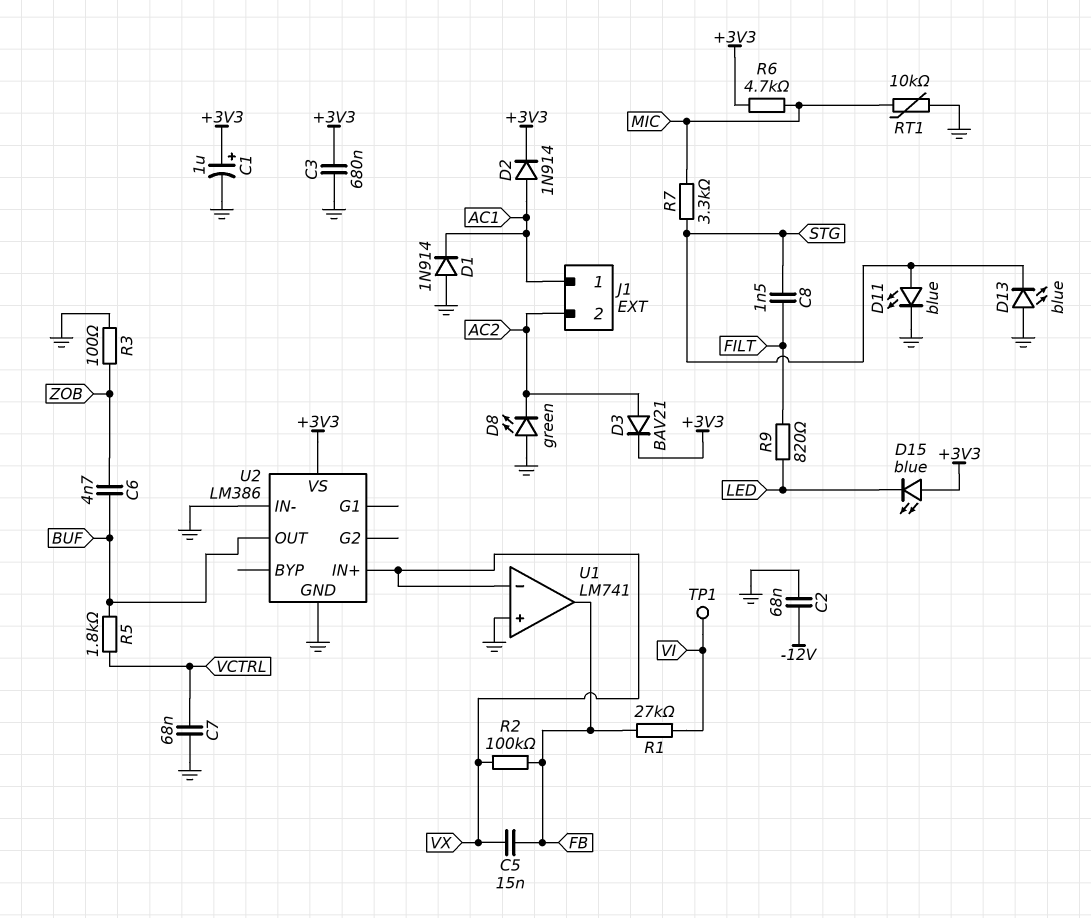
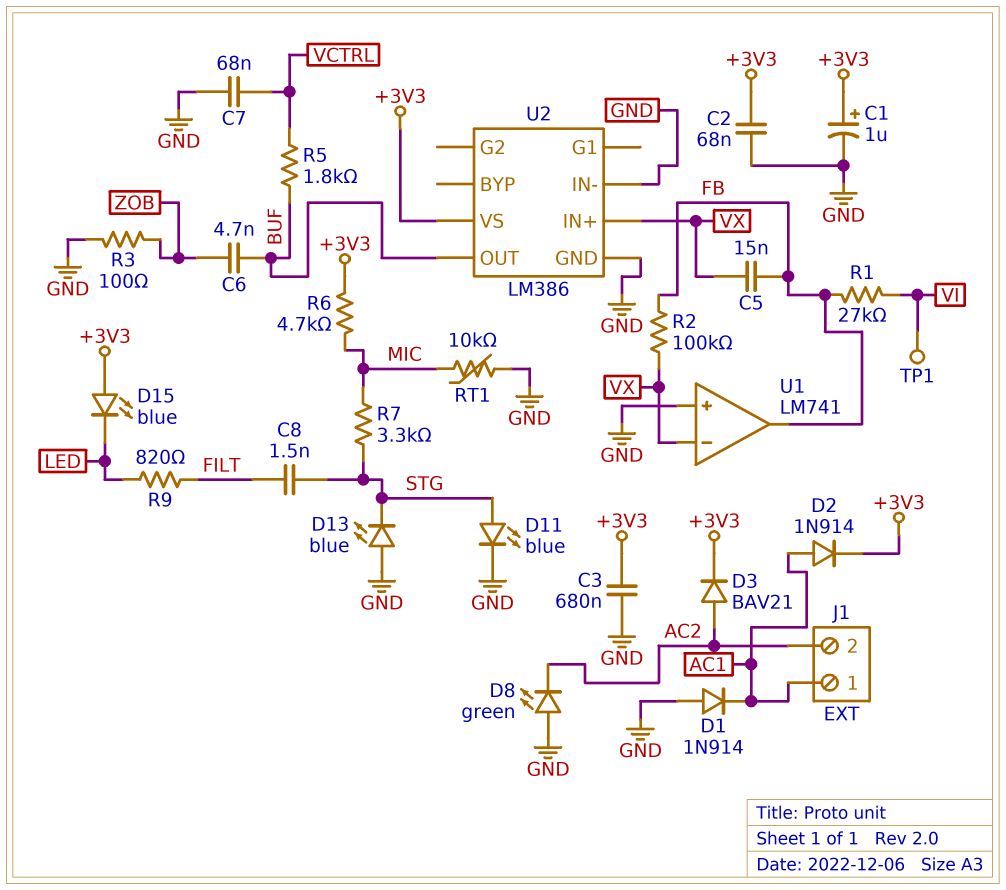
C2: 68nF (-12V, GND) -> 68nF (+3V3, GND)

